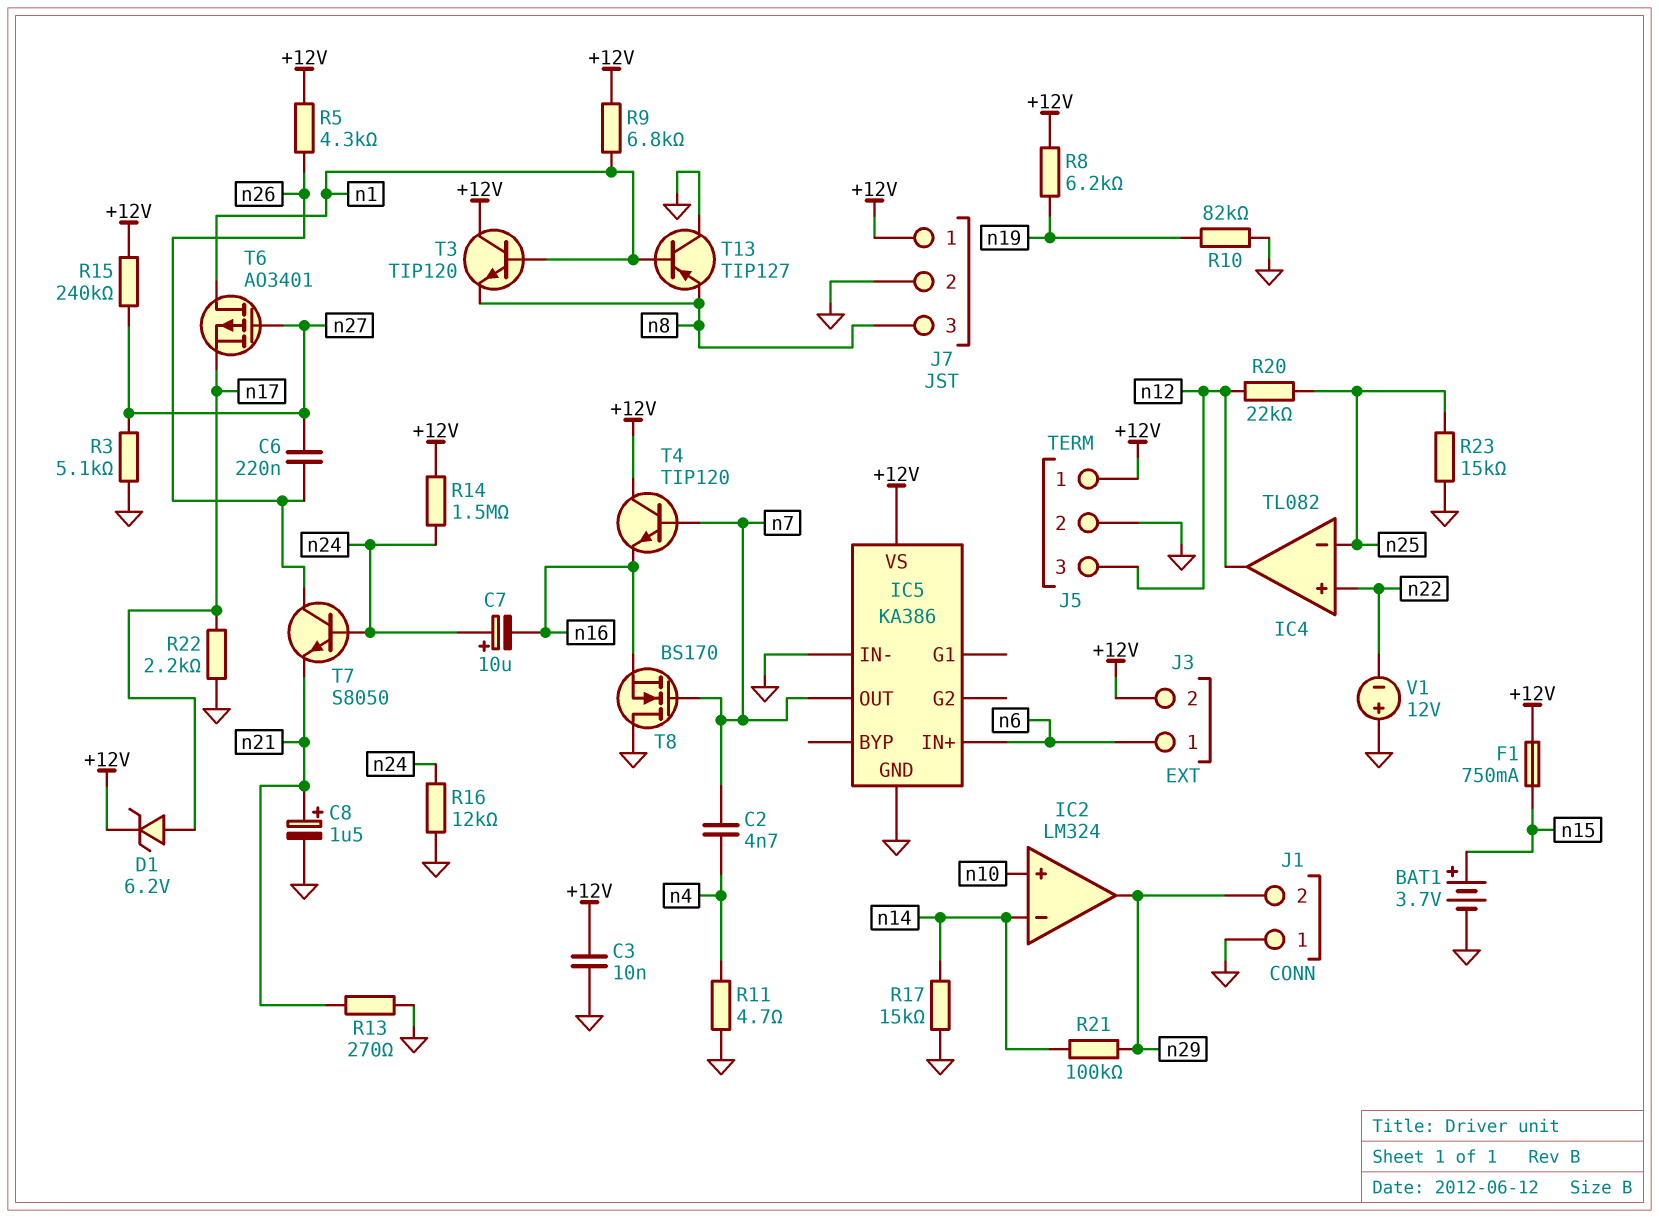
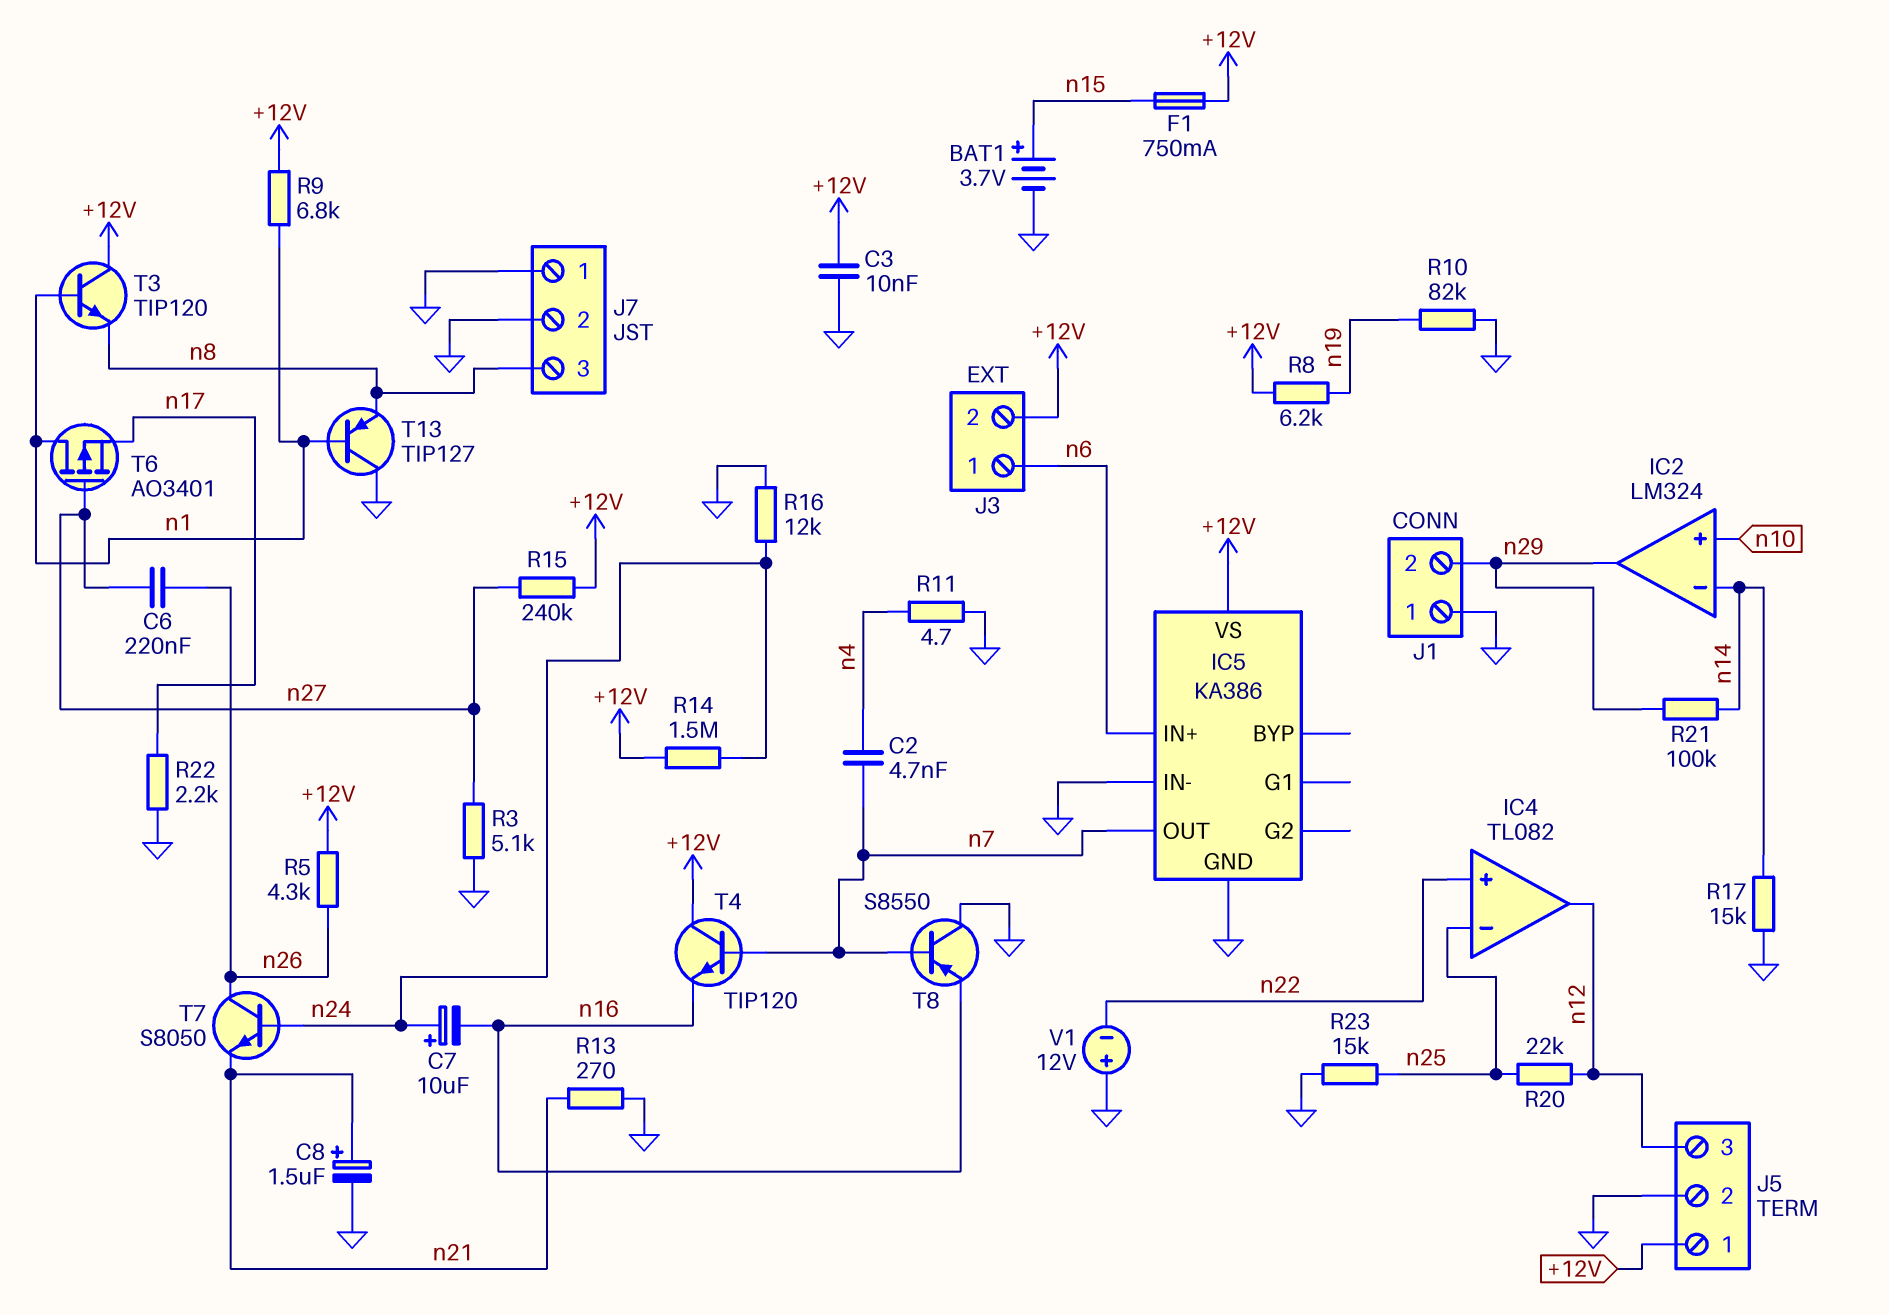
D1: zener 6.2V (A n17, K +12V) -> none
J7 pin 1: +12V -> GND
T8: NMOS BS170 (G n7, D GND, S n16) -> PNP S8550 (B n7, C GND, E n16)

